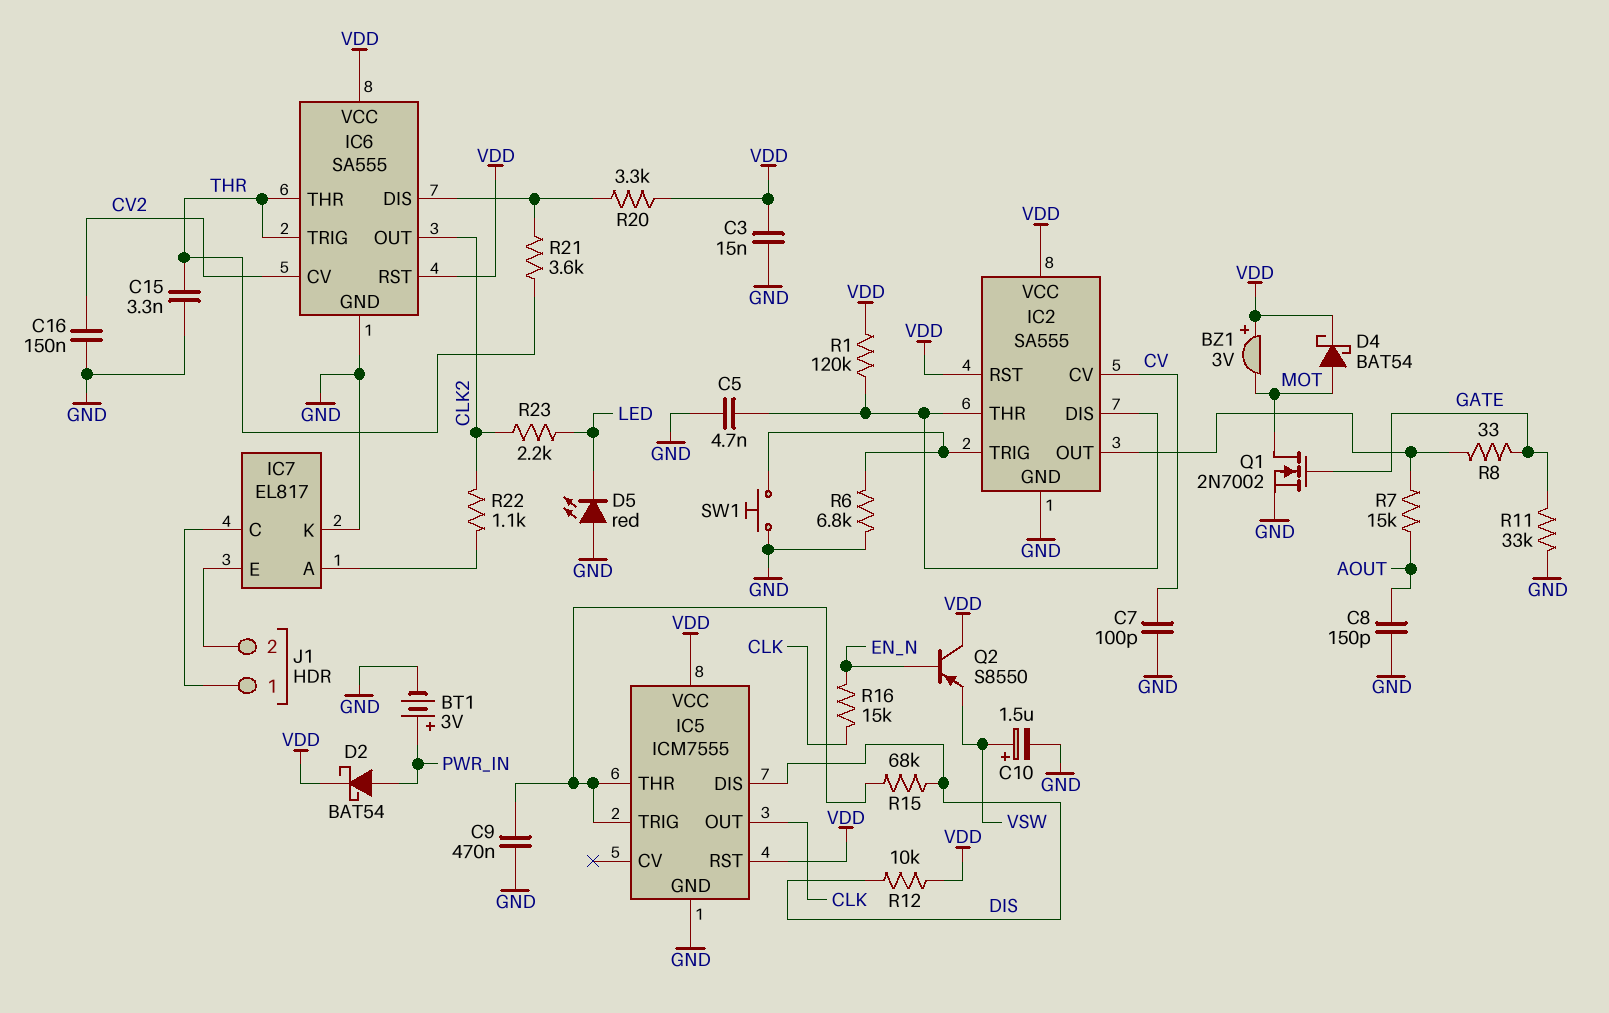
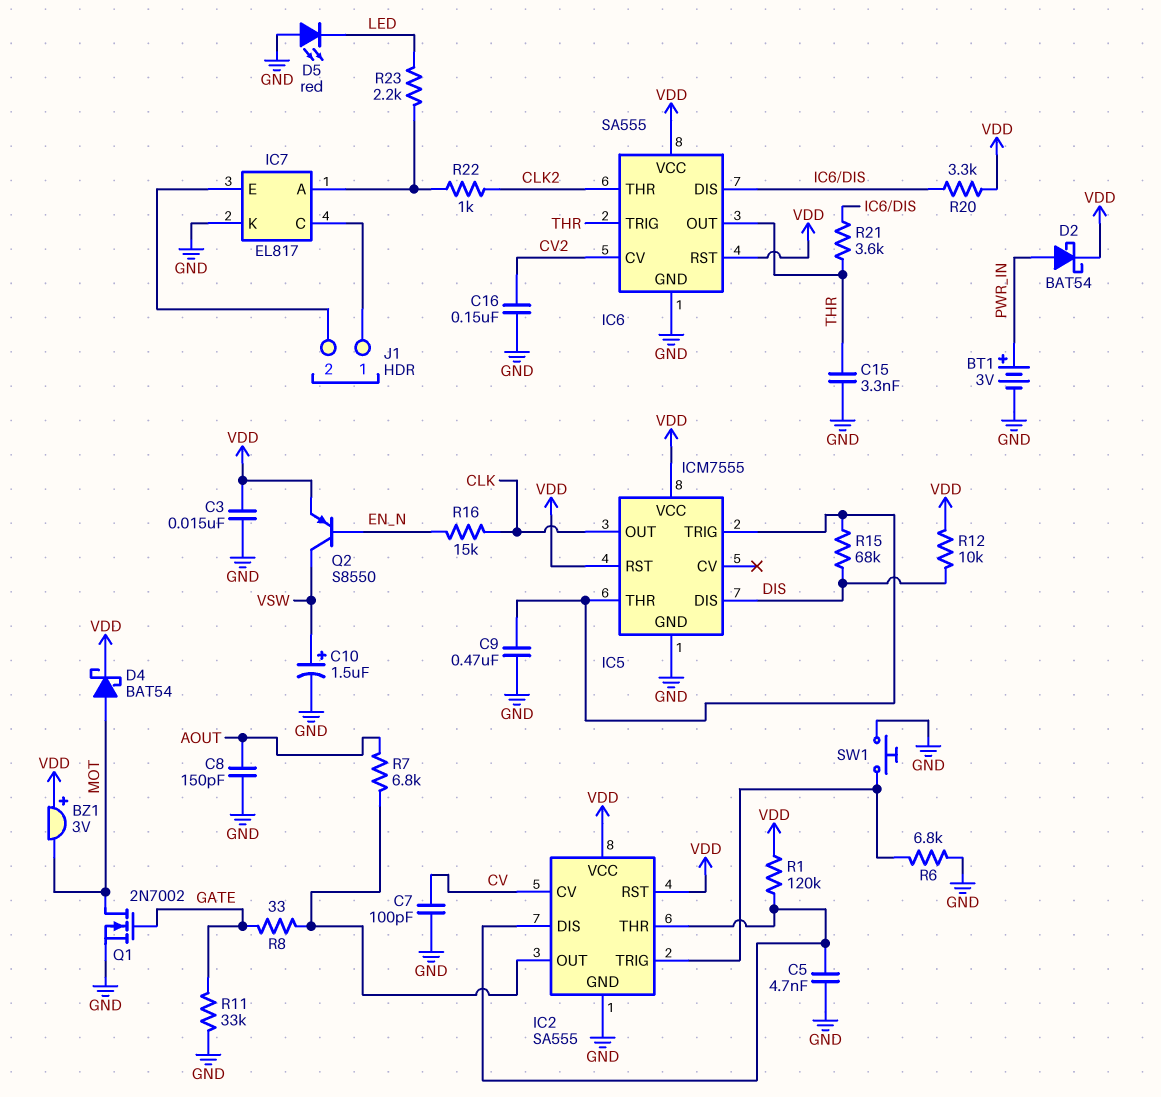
IC6 pin OUT: CLK2 -> THR
IC6 pin THR: THR -> CLK2
Q2: PNP S8550 (B EN_N, C VDD, E VSW) -> PNP S8550 (B EN_N, C VSW, E VDD)
R7: 15k (AOUT, IC2/OUT) -> 6.8k (AOUT, IC2/OUT)
R22: 1.1k (CLK2, IC7/A) -> 1k (CLK2, IC7/A)
R23: 2.2k (CLK2, LED) -> 2.2k (IC7/A, LED)

